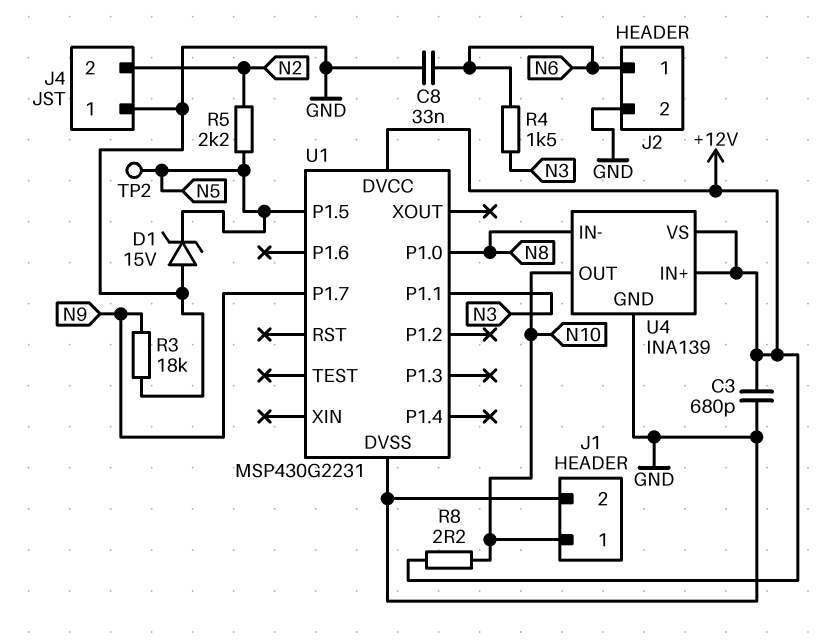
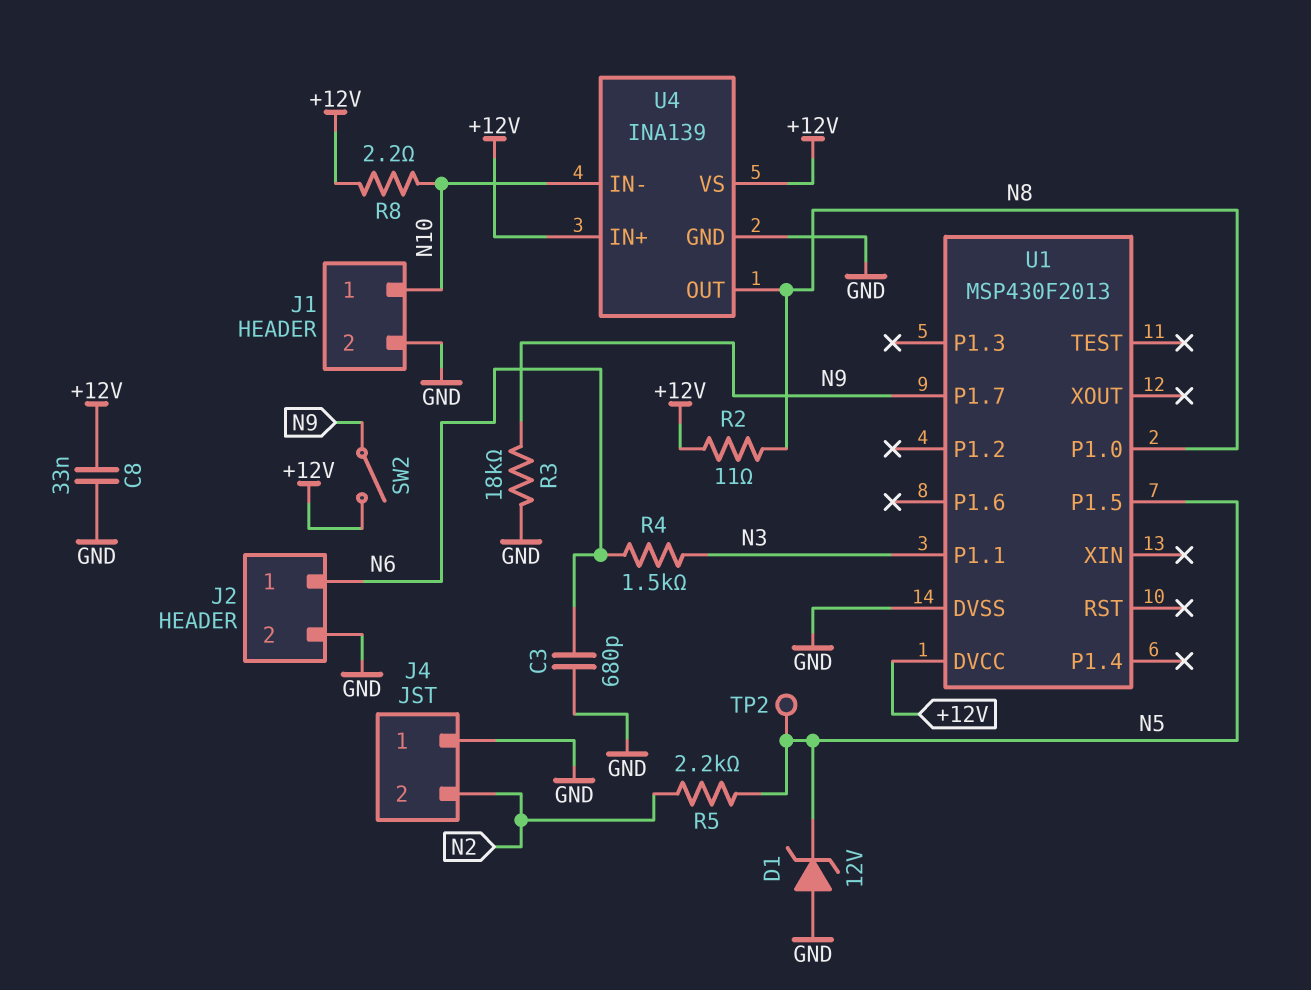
C3: 680pF (+12V, GND) -> 680pF (GND, N6)
C8: 33nF (GND, N6) -> 33nF (+12V, GND)
D1: zener 15V (A GND, K N5) -> zener 12V (A GND, K N5)
R2: none -> 11 (+12V, N8)
SW2: none -> switch (+12V, N9)
U1: MSP430G2231 -> MSP430F2013
U4 pin IN-: N8 -> N10
U4 pin OUT: N10 -> N8

